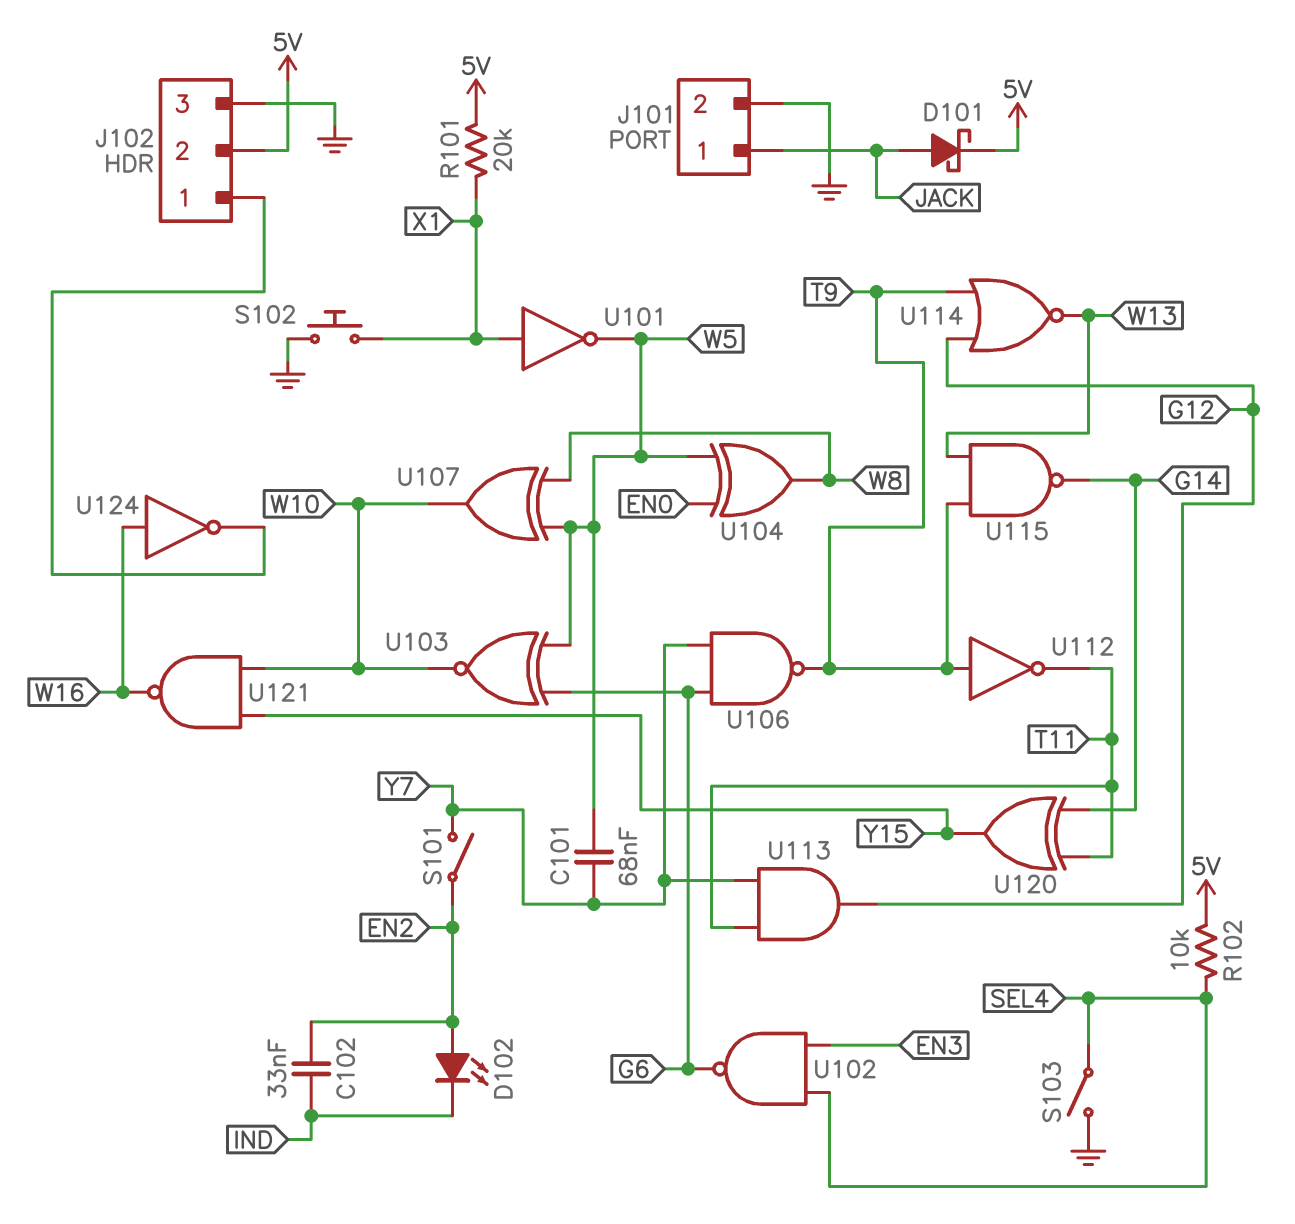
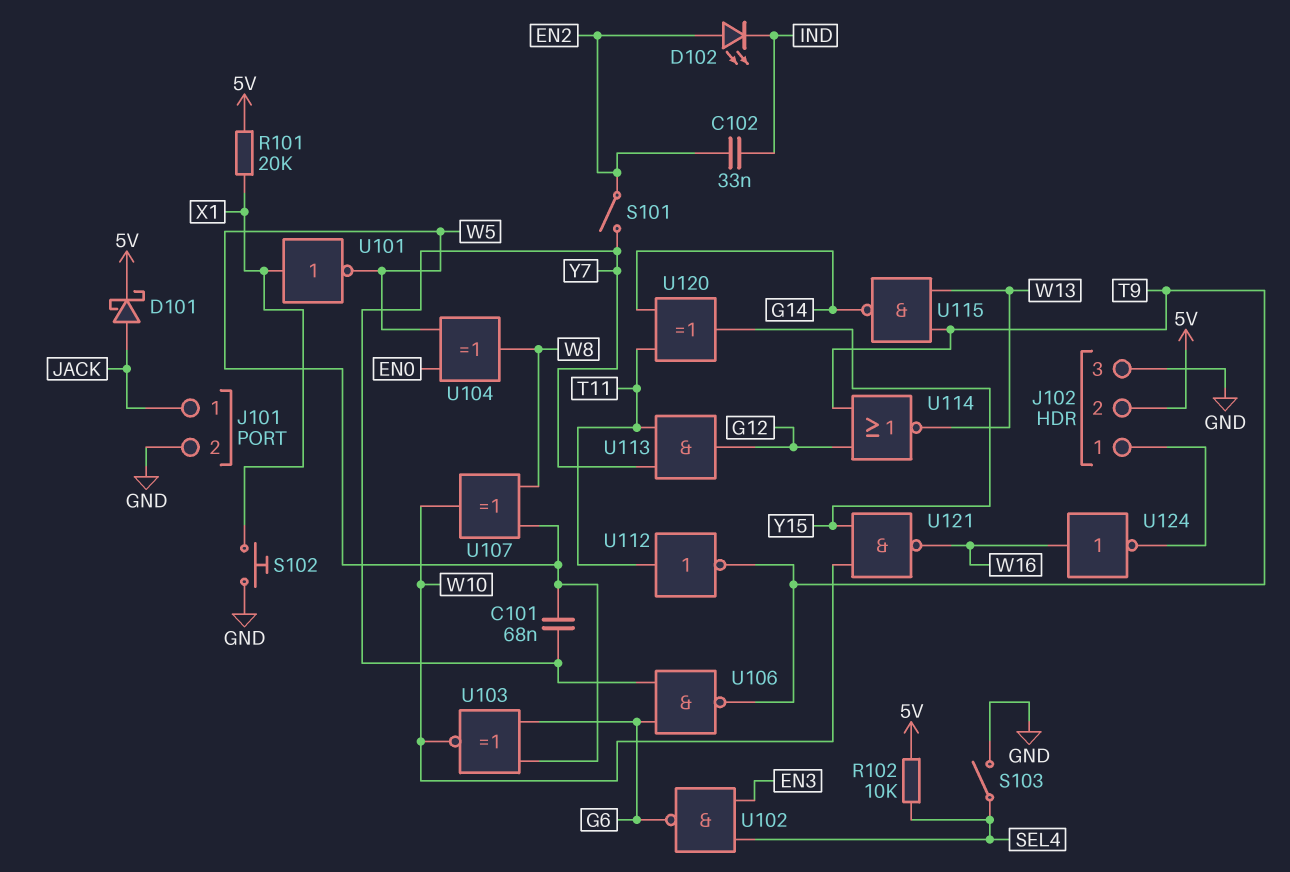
U112: NOT (in T9, out T11) -> NOT (in T11, out T9)

